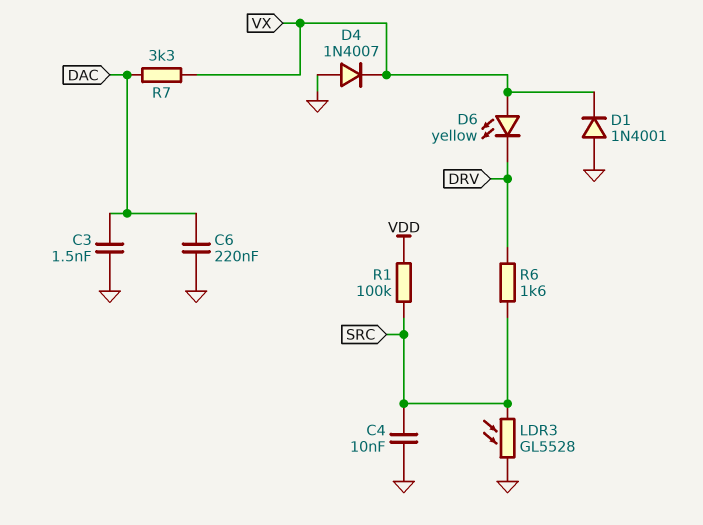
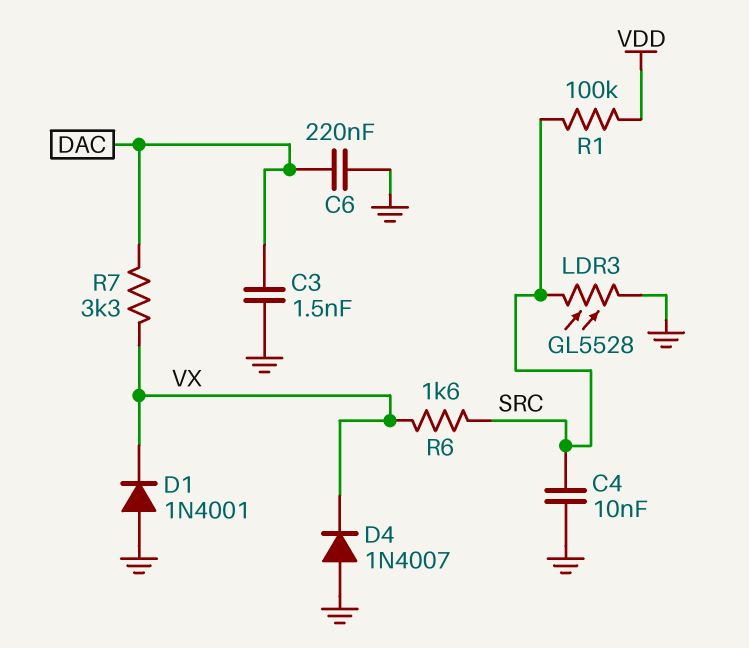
D6: LED yellow (A VX, K DRV) -> none
R6: 1.6k (DRV, SRC) -> 1.6k (SRC, VX)

